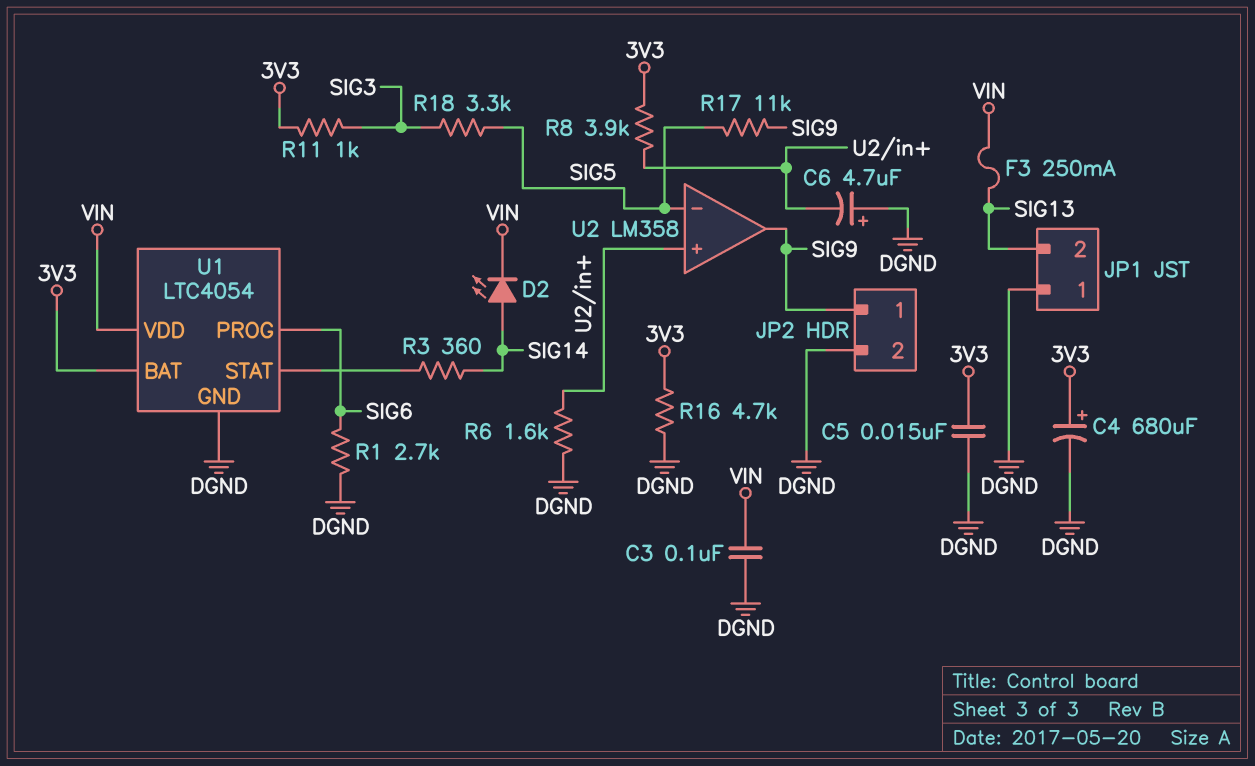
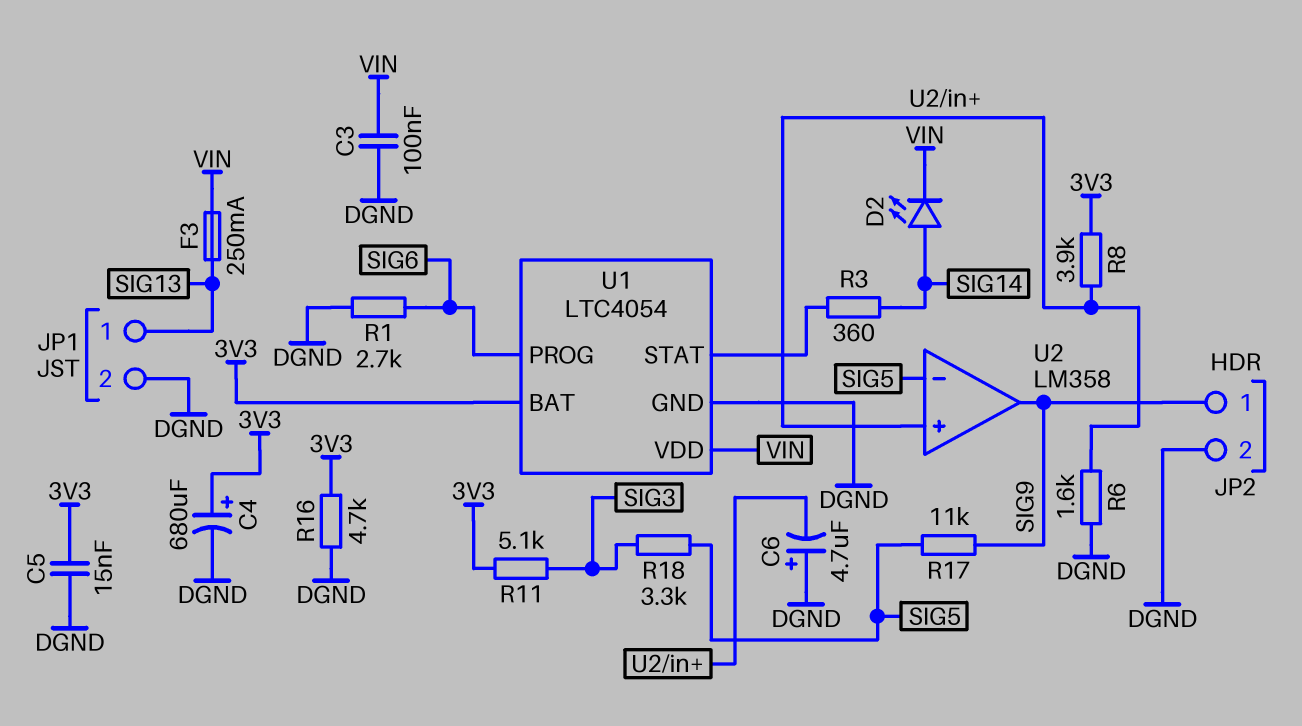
JP1 pin 1: DGND -> SIG13
JP1 pin 2: SIG13 -> DGND
R11: 1k (3V3, SIG3) -> 5.1k (3V3, SIG3)

